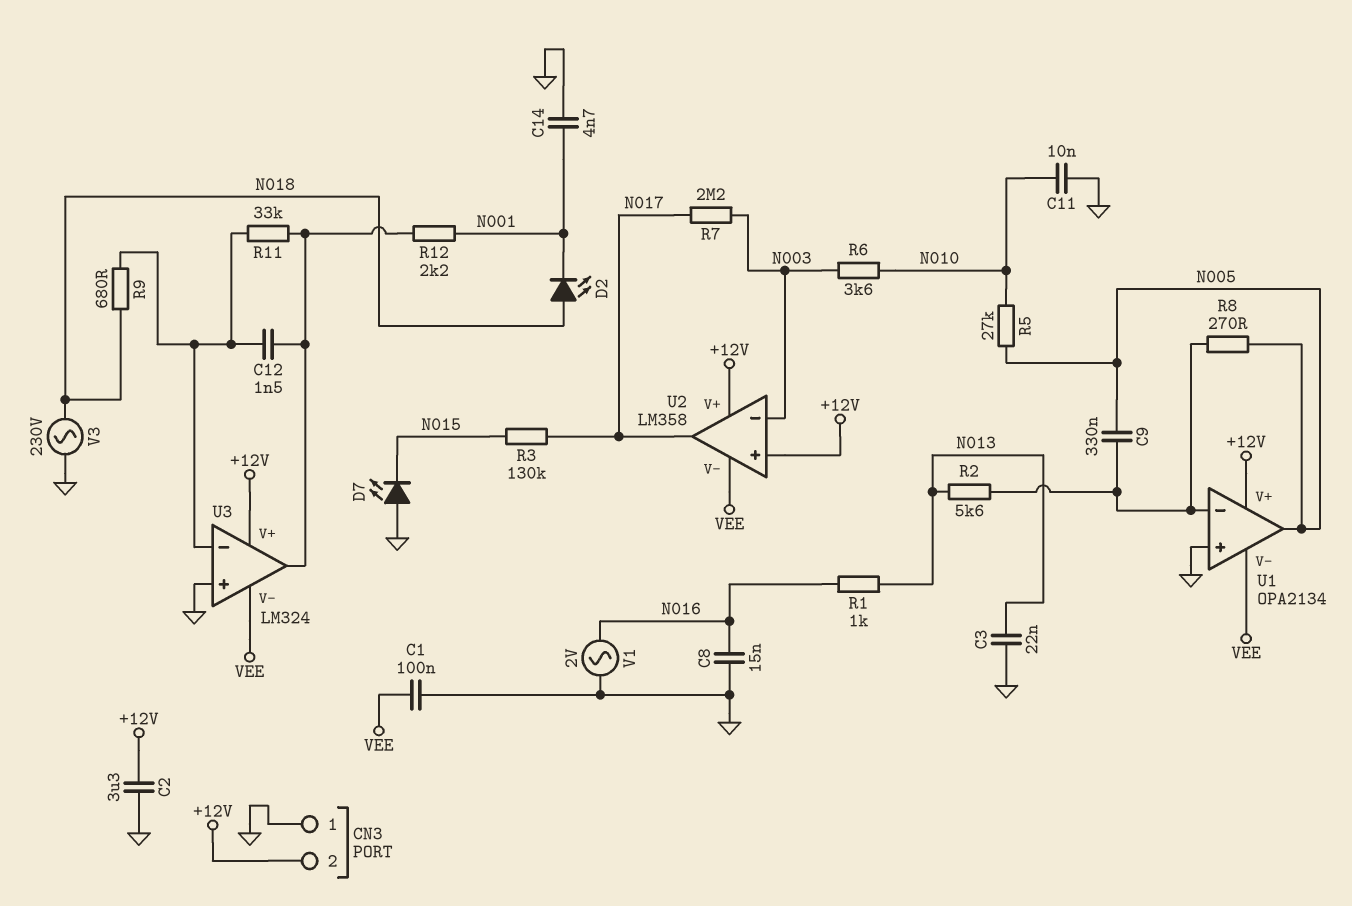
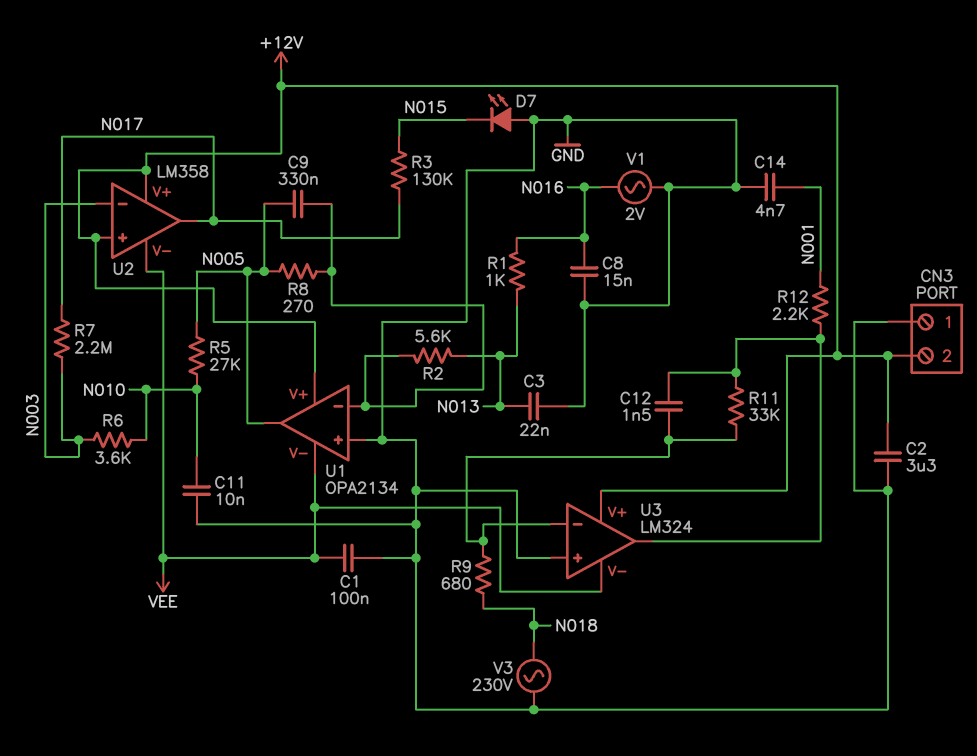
D2: LED (A N018, K N001) -> none

